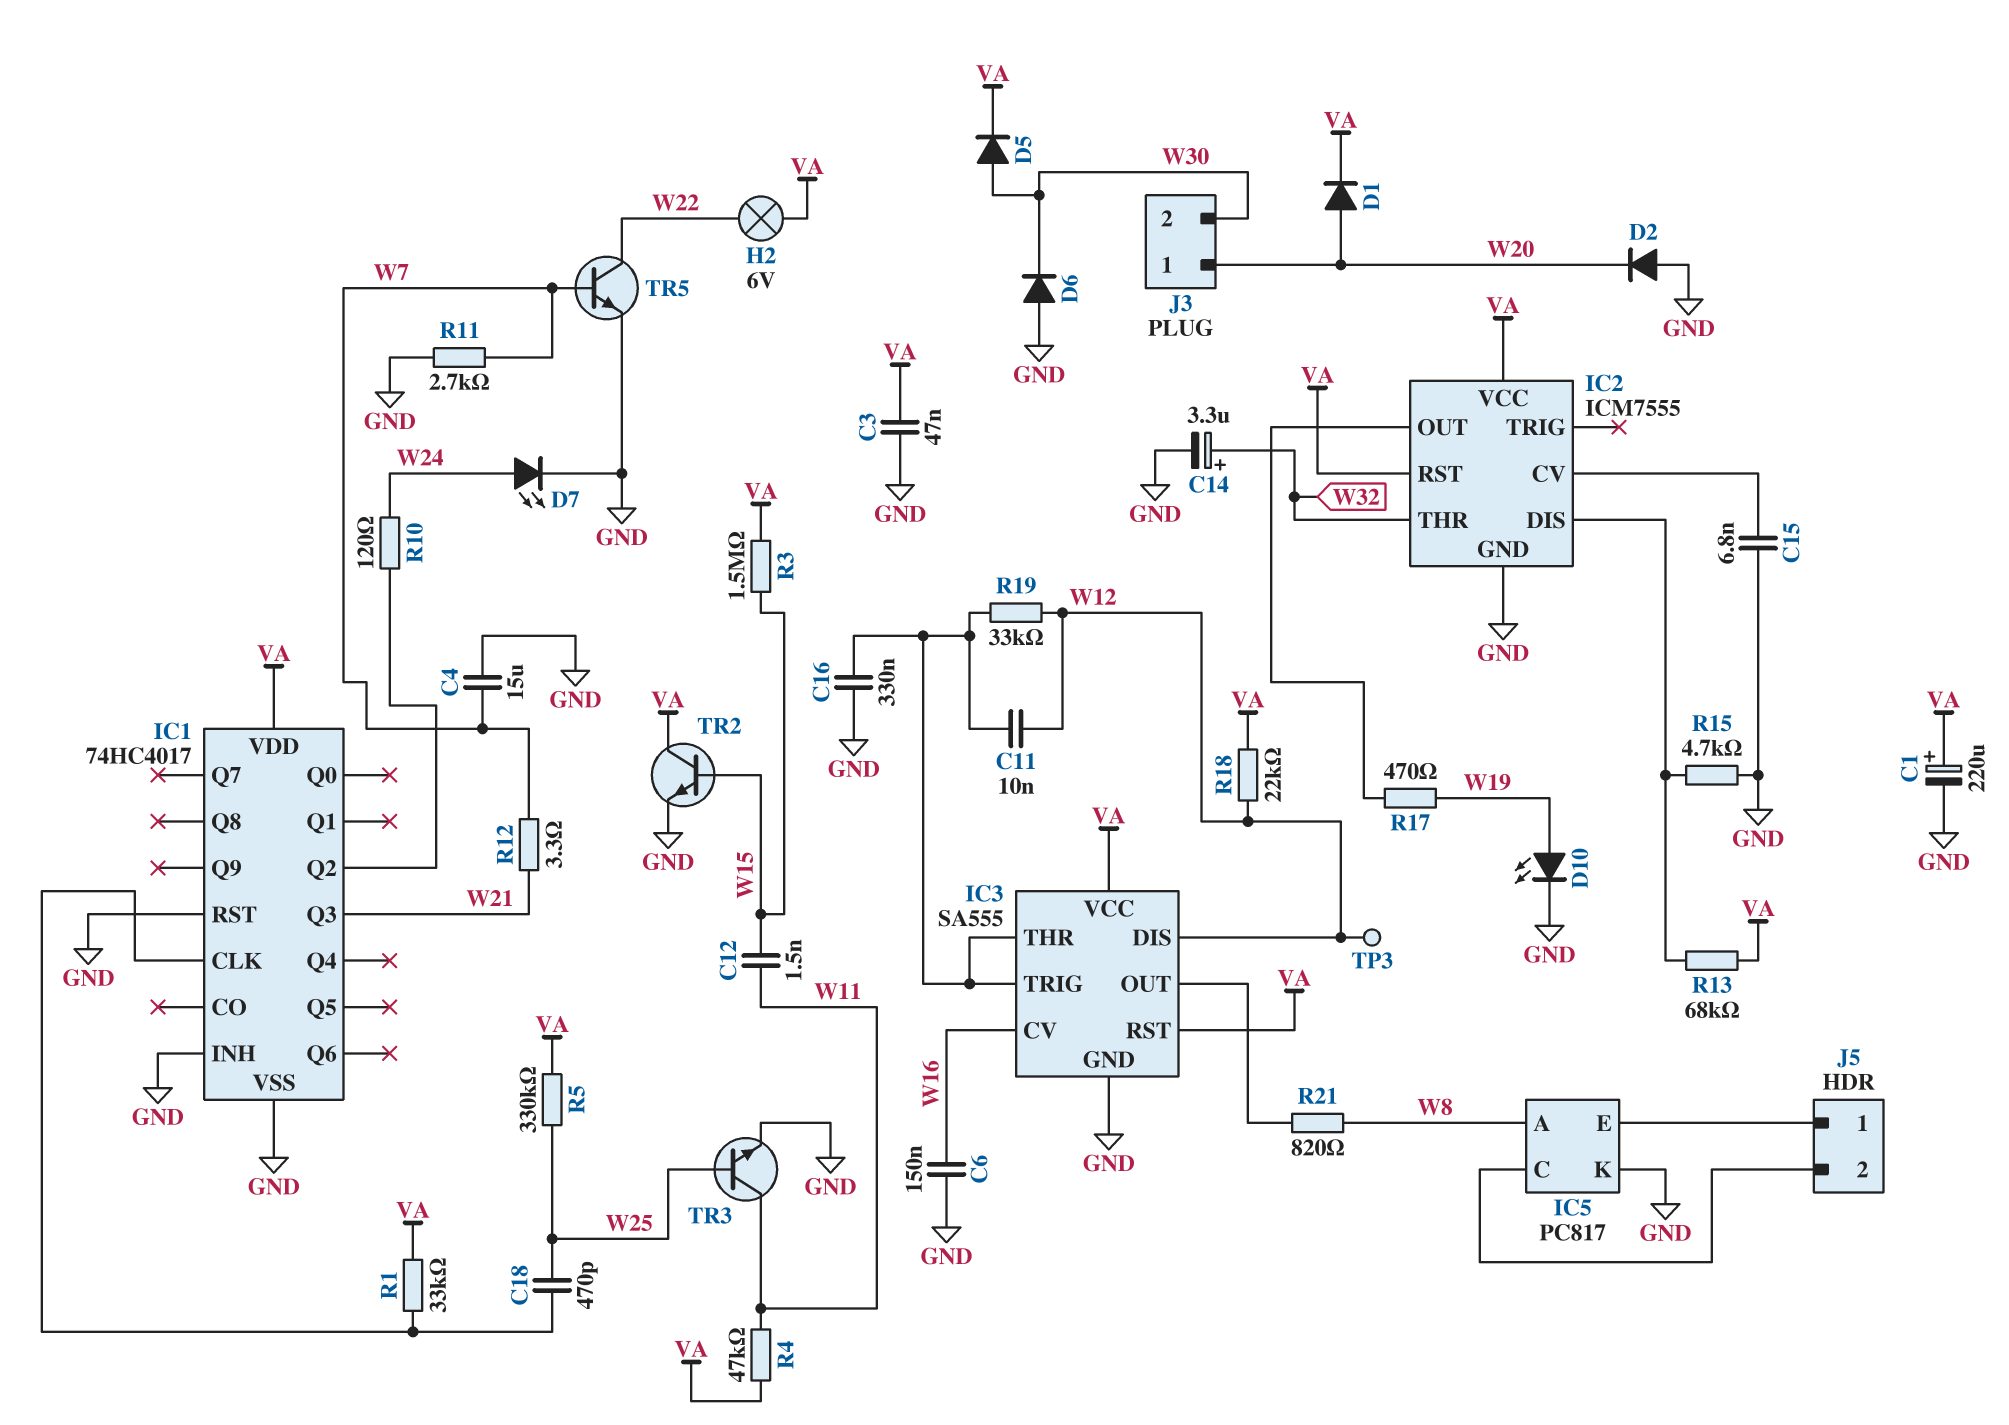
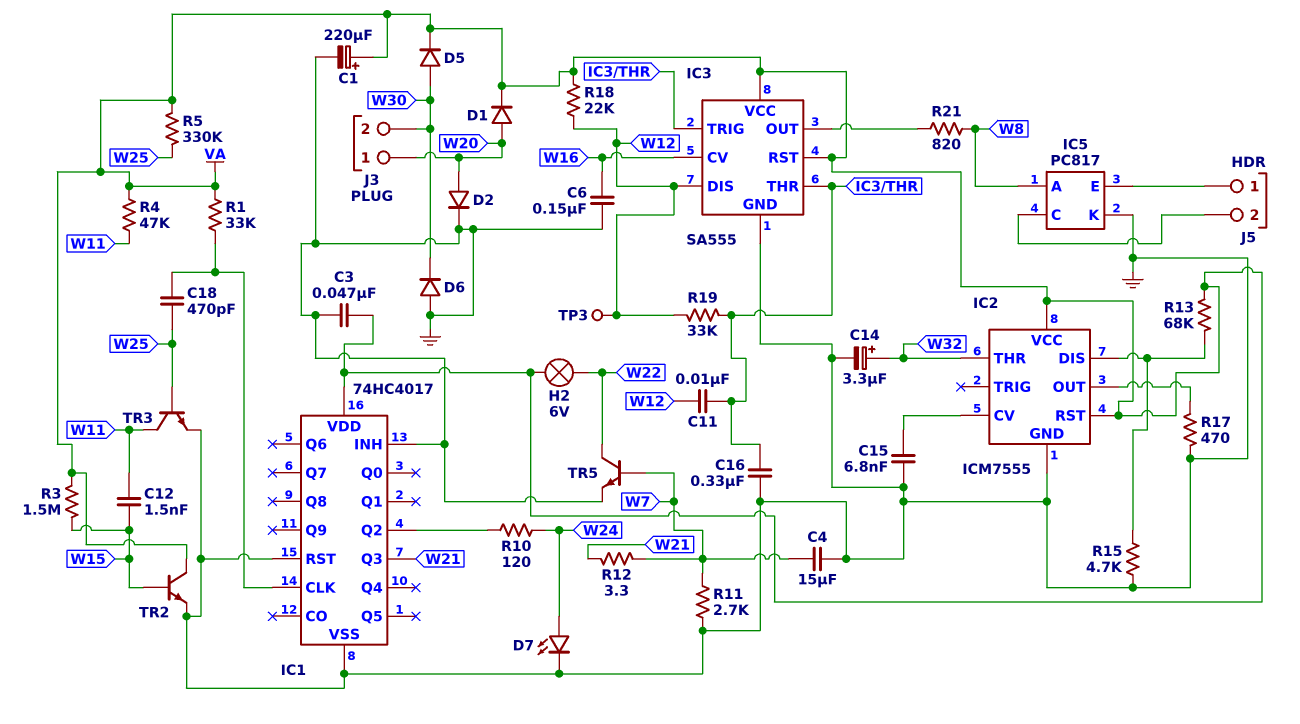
D2: diode (A GND, K W20) -> diode (A W20, K GND)
D10: LED (A W19, K GND) -> none
R17: 470 (IC2/OUT, W19) -> 470 (GND, IC2/OUT)

